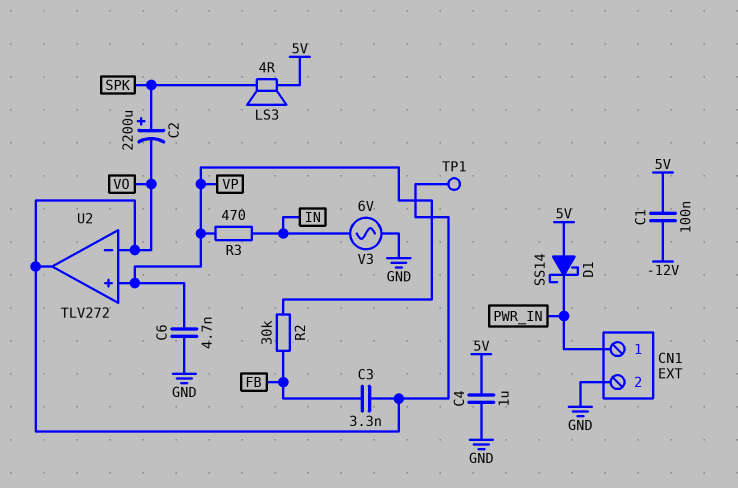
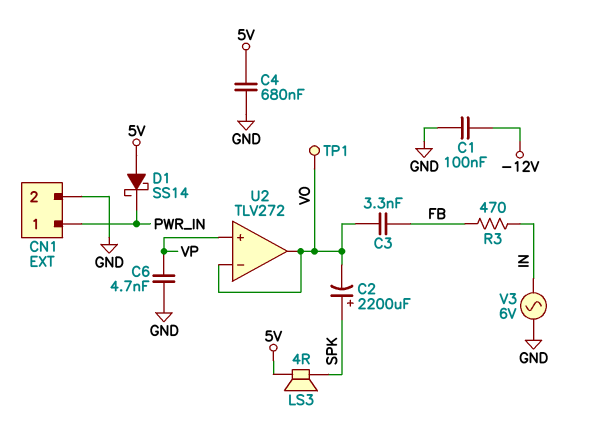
C1: 100nF (-12V, 5V) -> 100nF (-12V, GND)
C4: 1uF (5V, GND) -> 680nF (5V, GND)
R2: 30k (FB, VP) -> none
R3: 470 (IN, VP) -> 470 (FB, IN)

